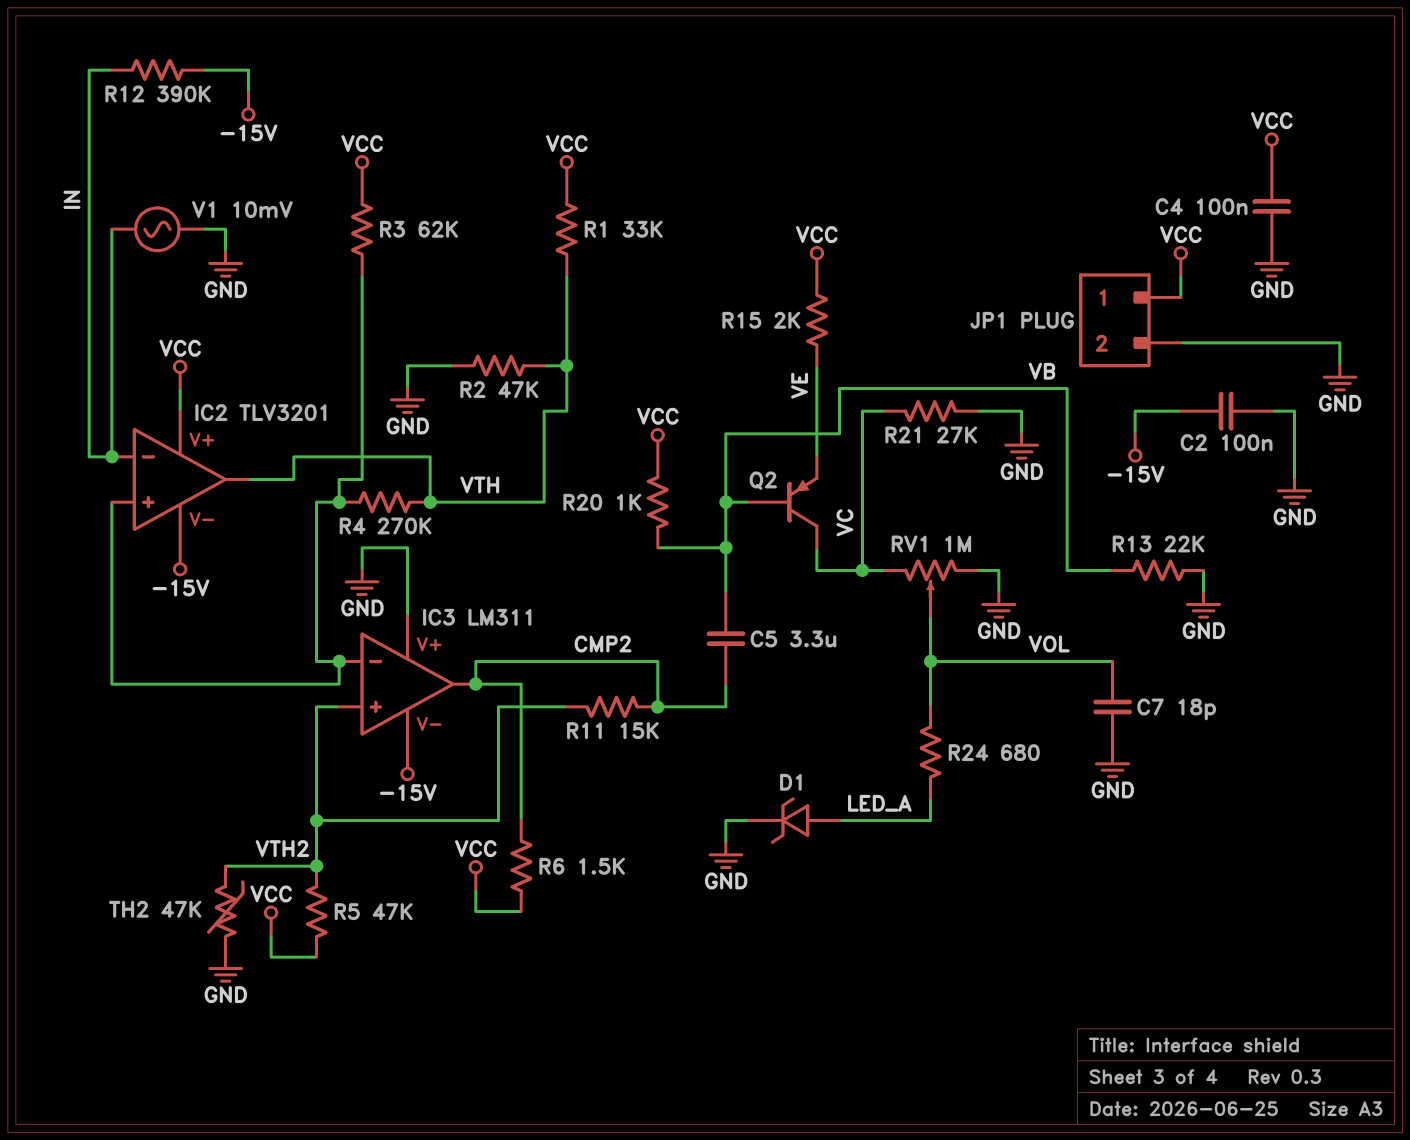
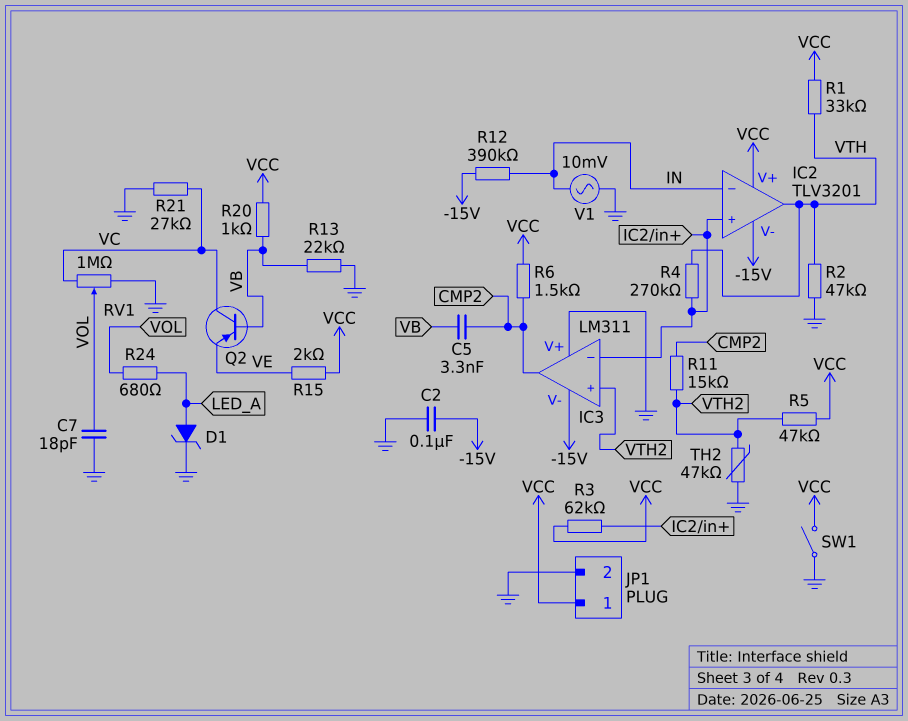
C4: 100nF (GND, VCC) -> none
C5: 3.3uF (CMP2, VB) -> 3.3nF (CMP2, VB)
SW1: none -> switch (GND, VCC)

